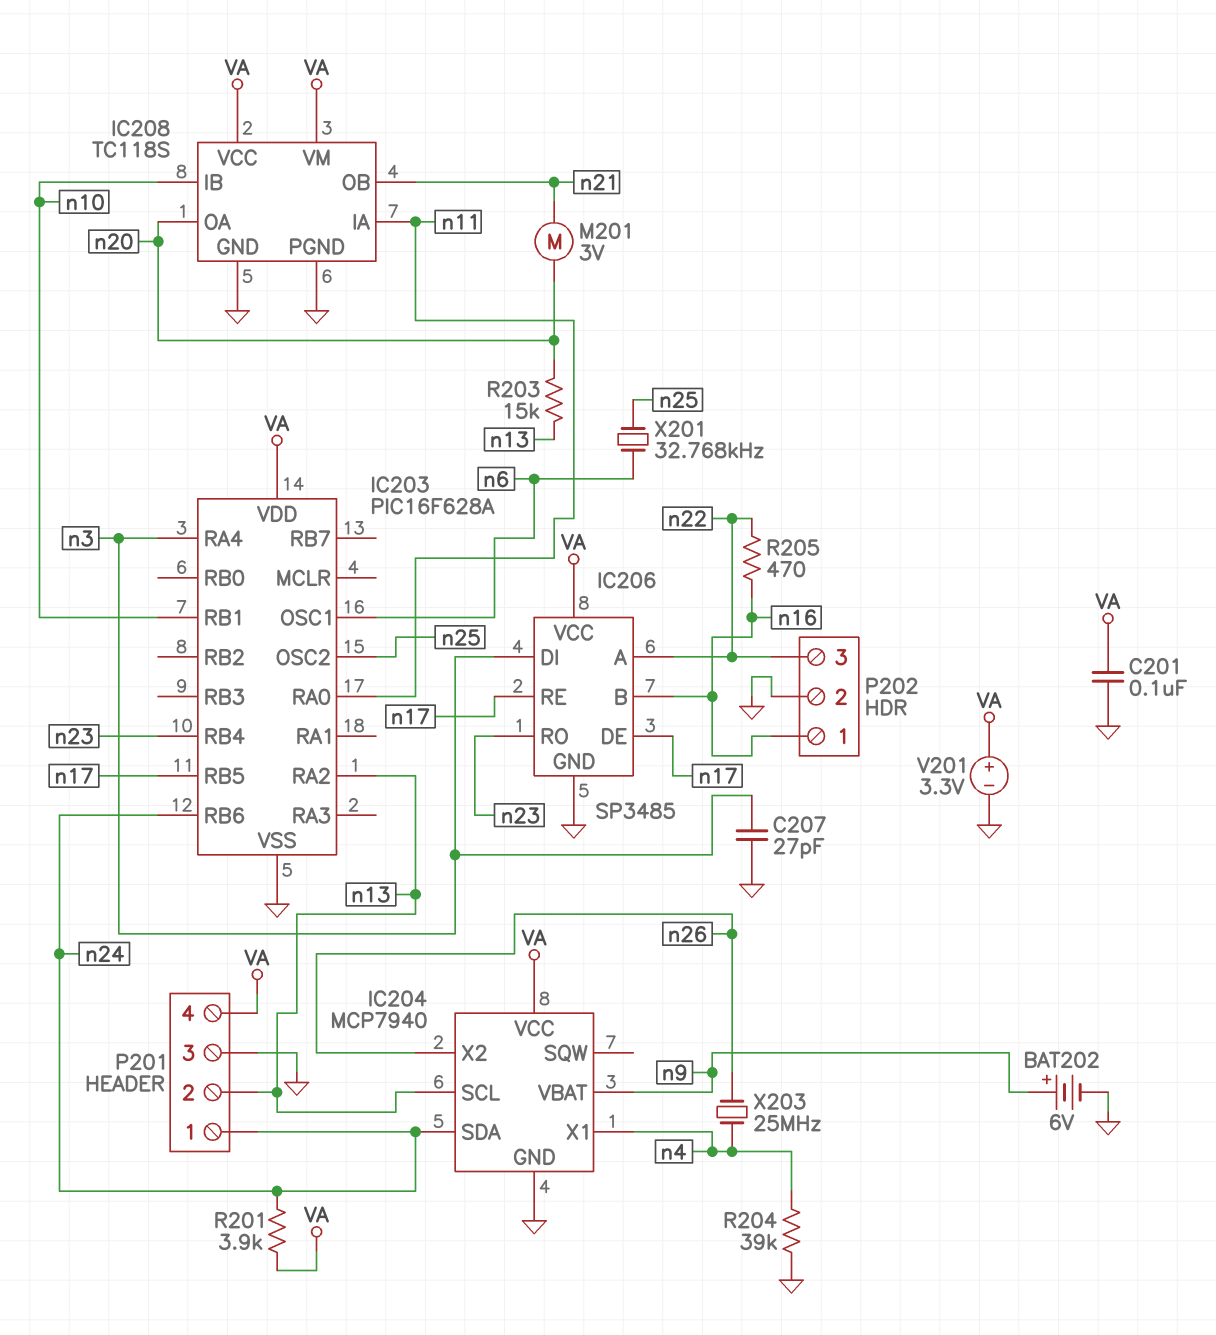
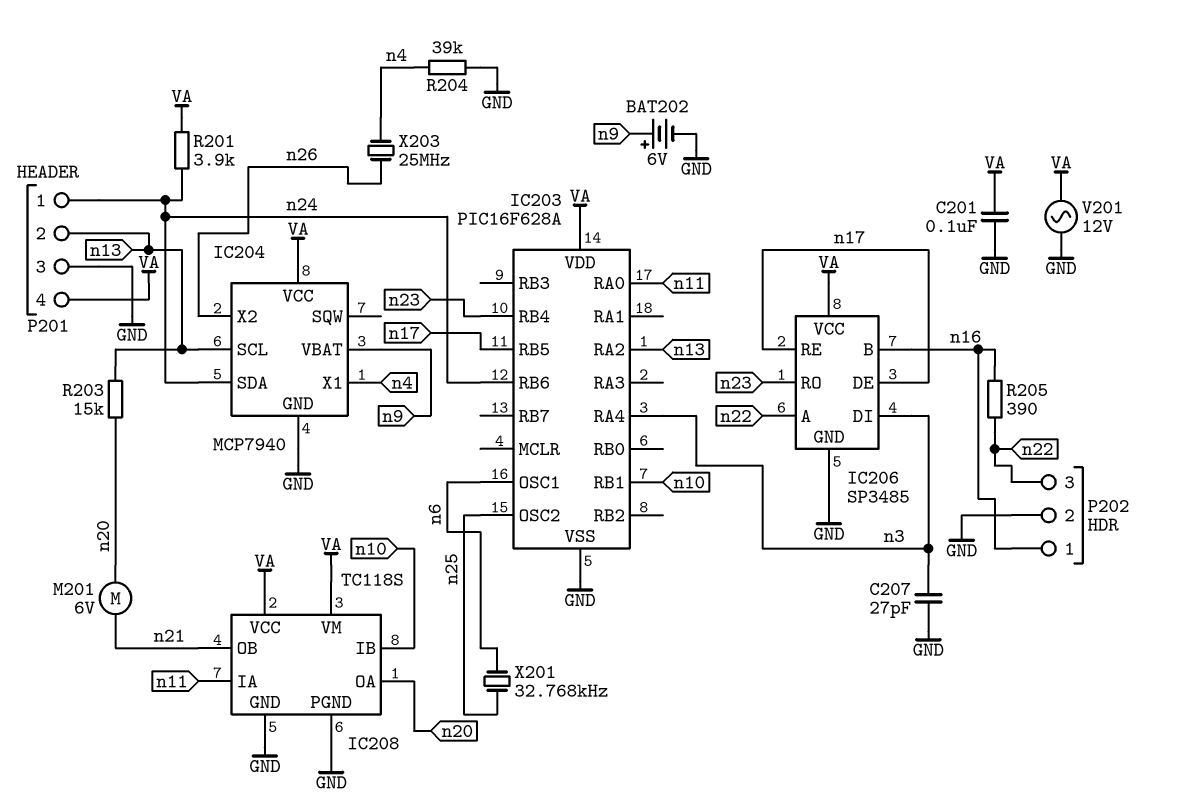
M201: motor 3V (n20, n21) -> motor 6V (n20, n21)
R205: 470 (n16, n22) -> 390 (n16, n22)
V201: 3.3V (plus VA, minus GND) -> AC 12V (GND, VA)

